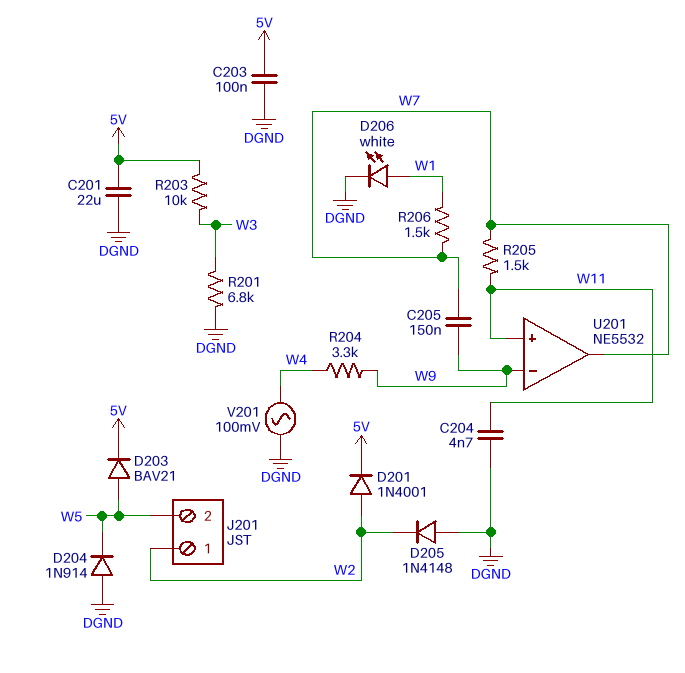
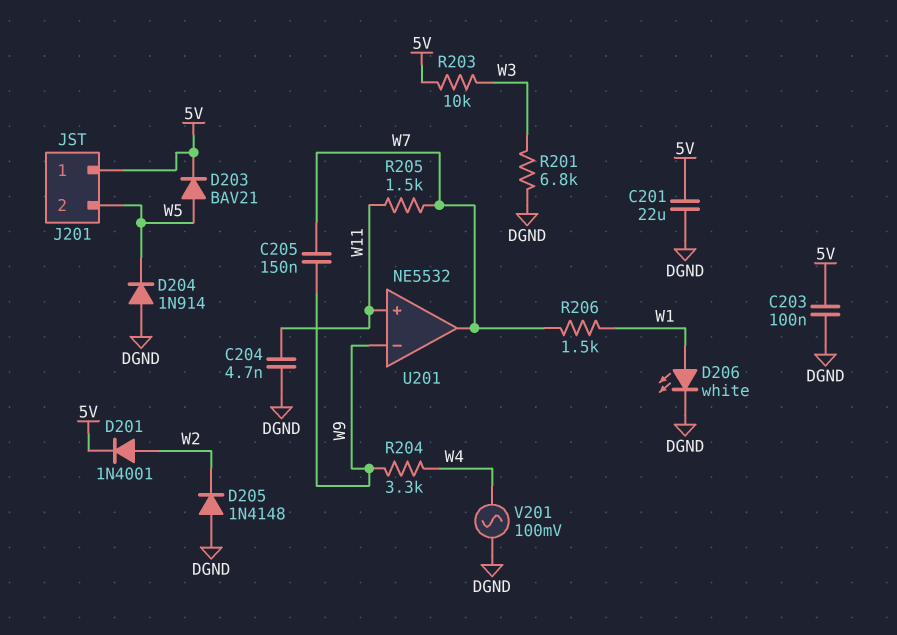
J201 pin 1: W2 -> 5V

